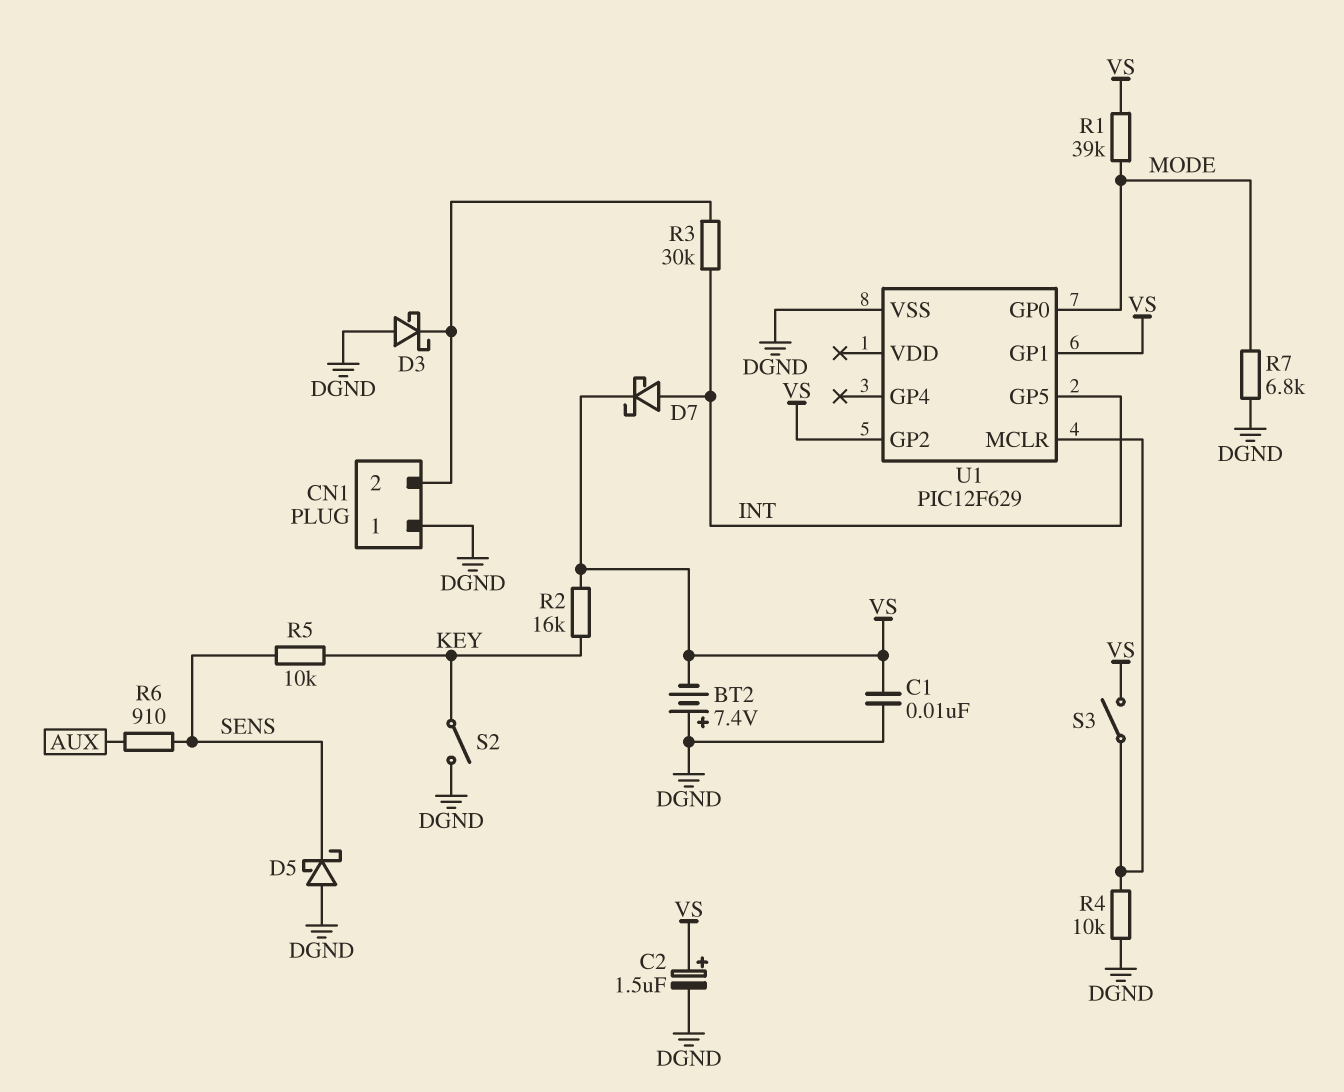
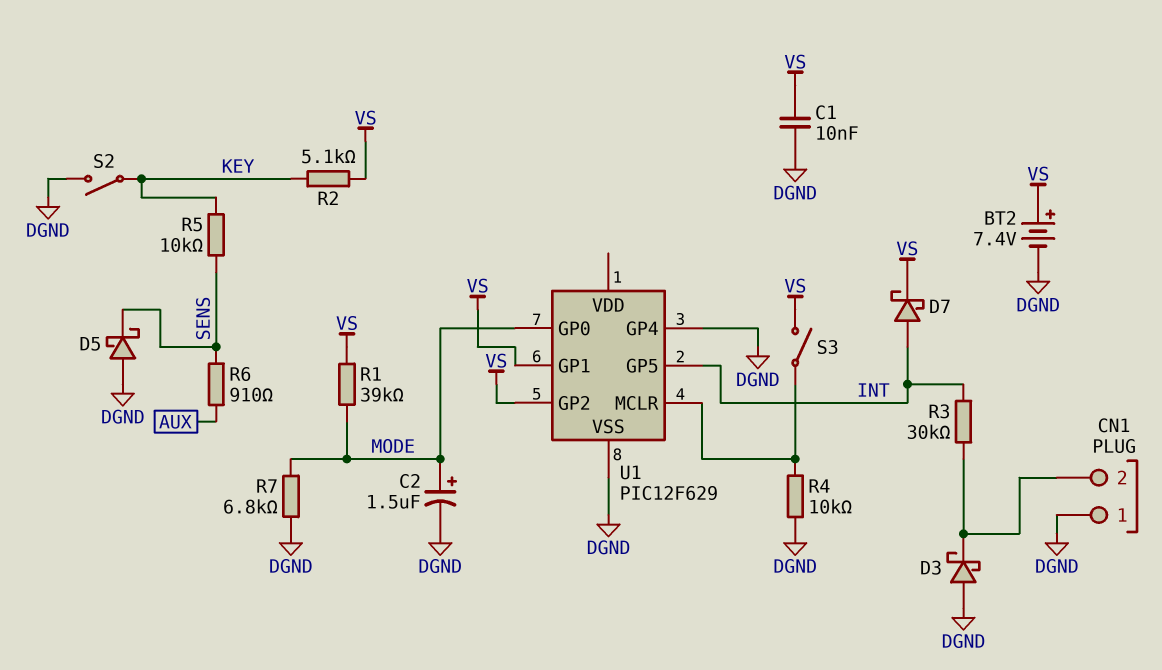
BT2: 7.4V (plus DGND, minus VS) -> 7.4V (plus VS, minus DGND)
C2: 1.5uF (plus VS, minus DGND) -> 1.5uF (plus MODE, minus DGND)
R2: 16k (KEY, VS) -> 5.1k (KEY, VS)
U1 pin GP4: none -> DGND

